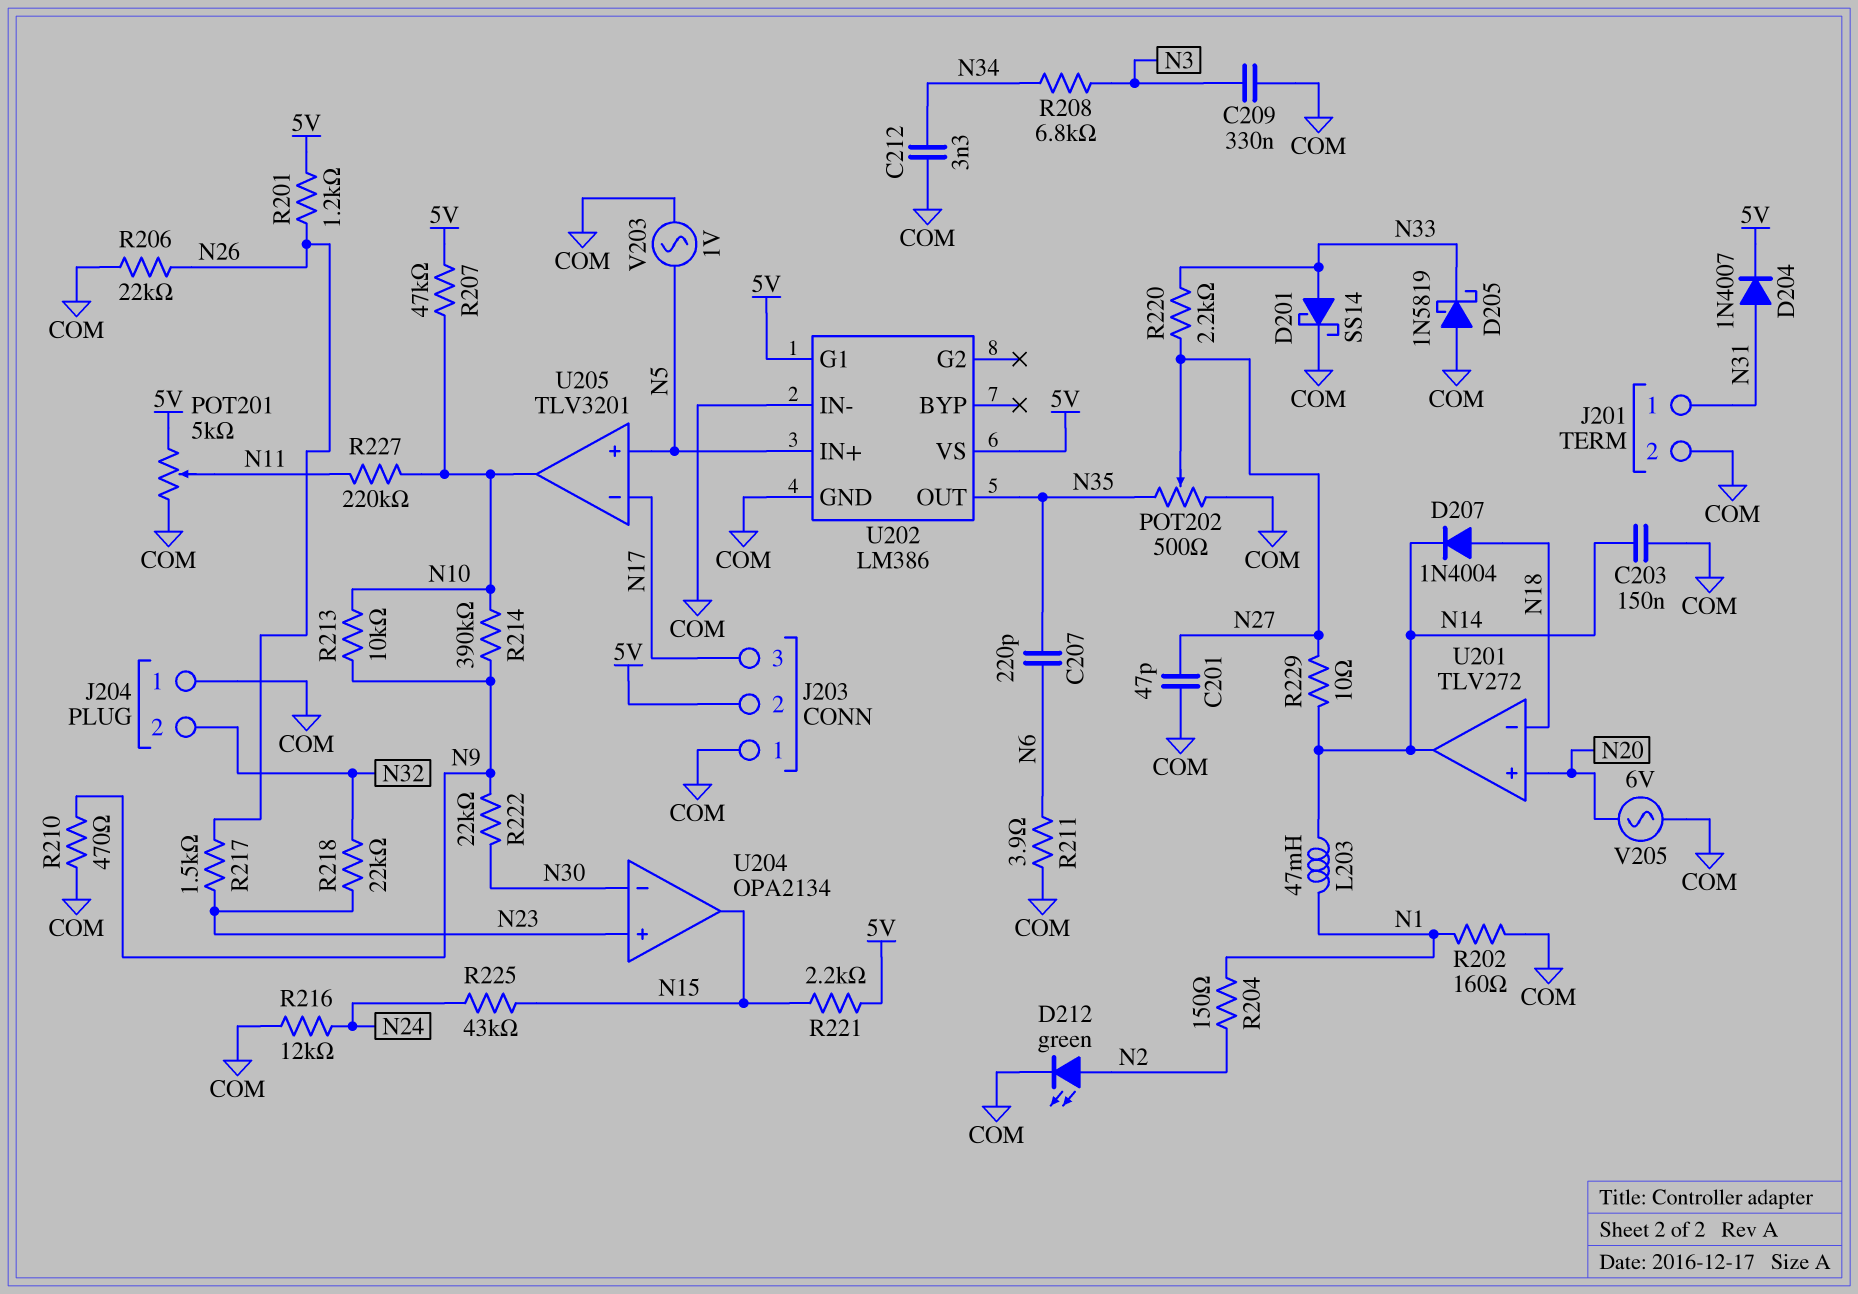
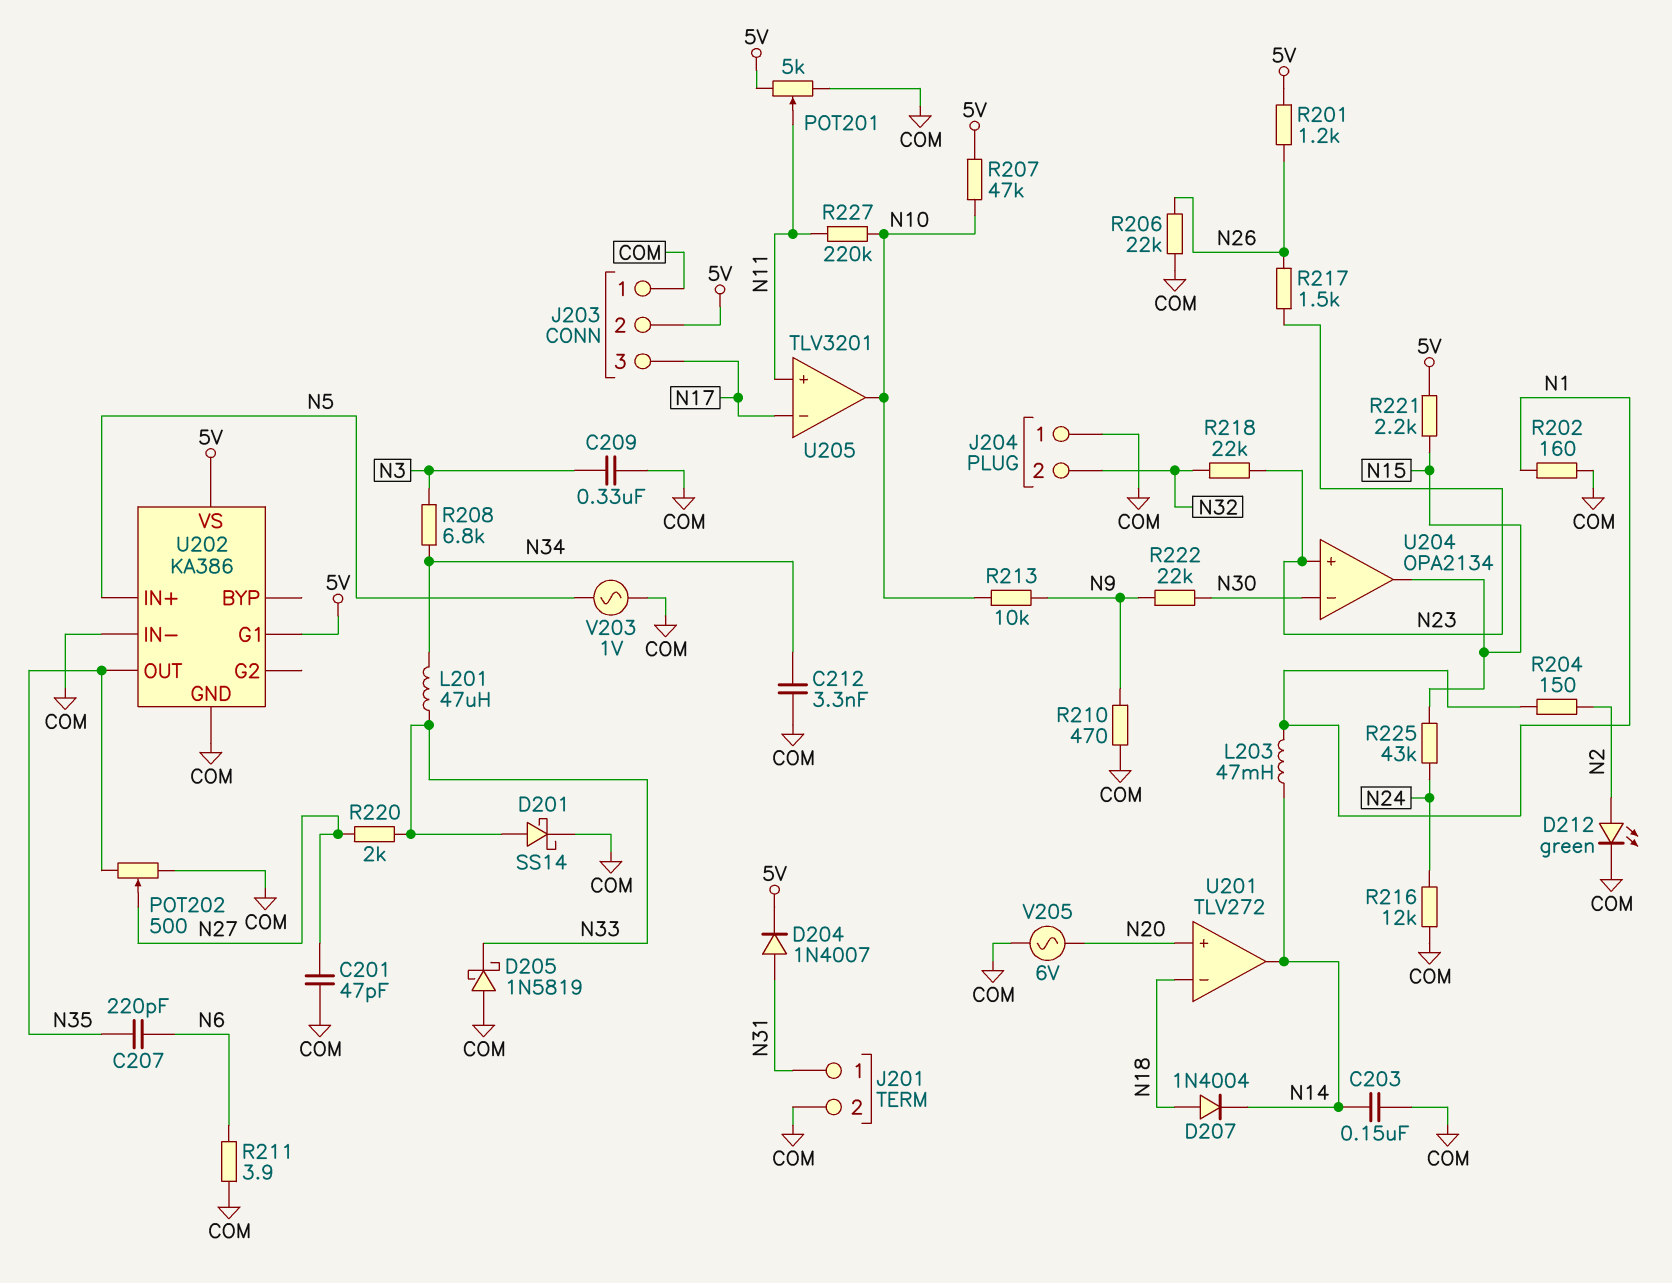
L201: none -> 47uH (N33, N34)
R214: 390k (N9, N10) -> none
R220: 2.2k (N27, N33) -> 2k (N27, N33)
R229: 10 (N14, N27) -> none
U202: LM386 -> KA386
U205 pin in+: N5 -> N11

